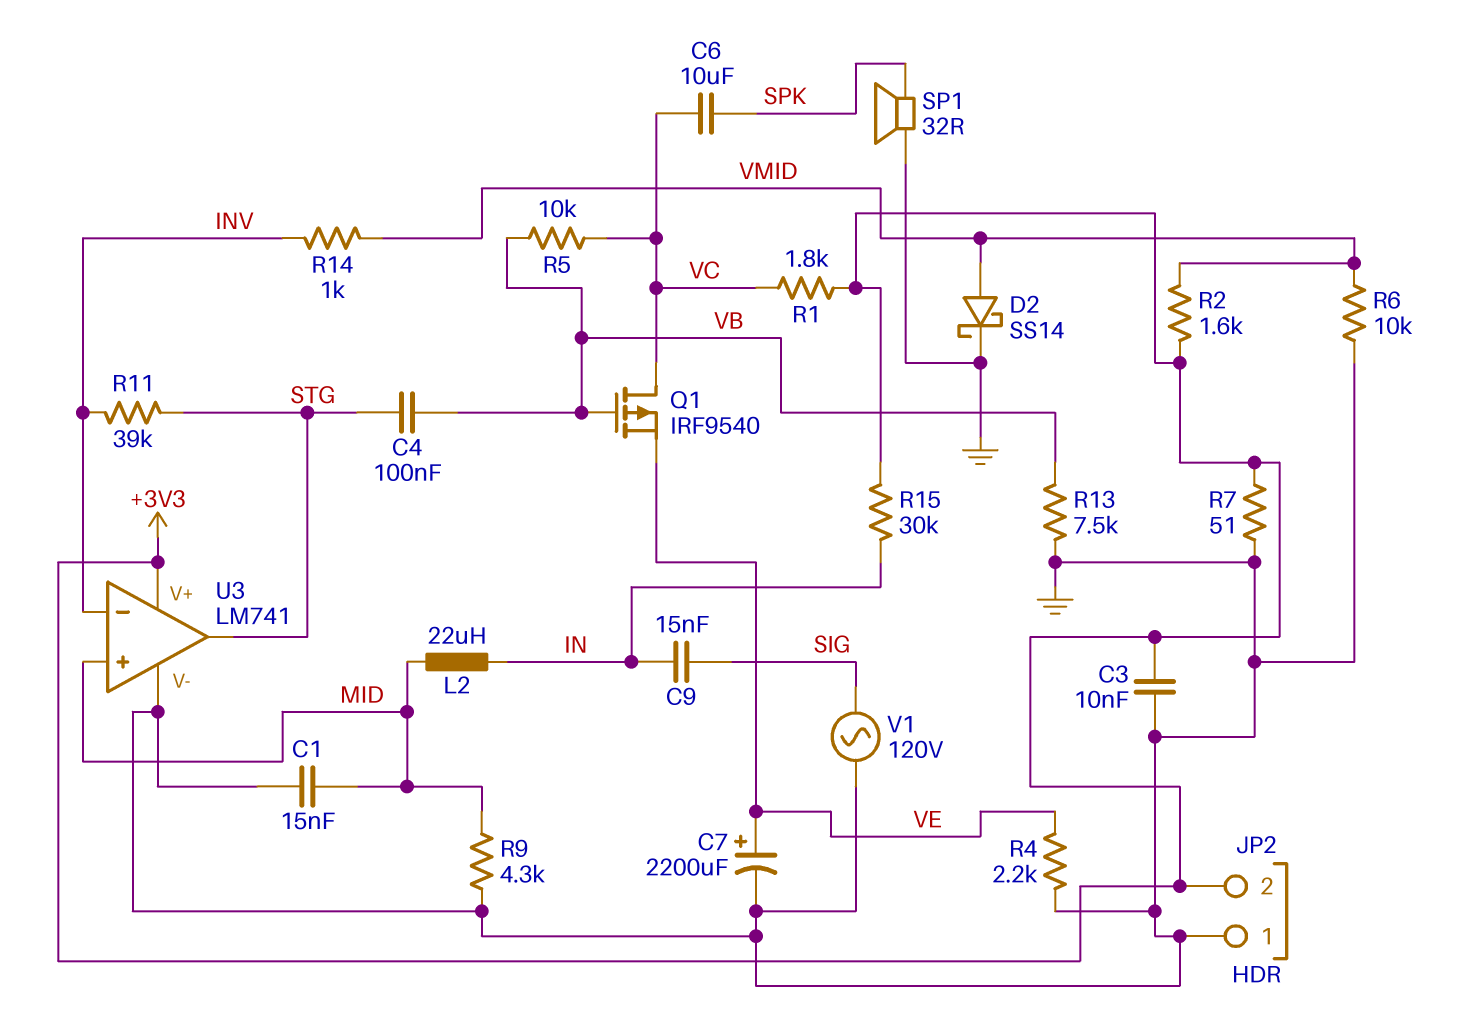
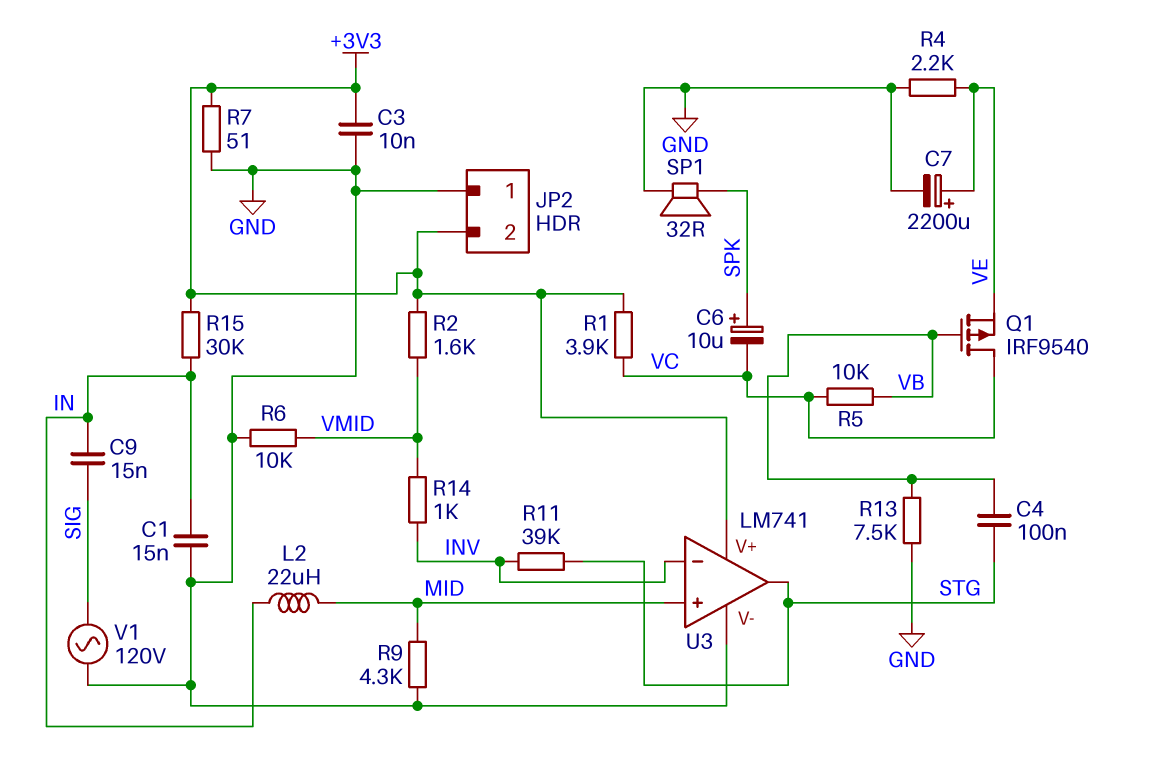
C1: 15nF (GND, MID) -> 15nF (GND, IN)
C6: 10uF (SPK, VC) -> 10uF (plus SPK, minus VC)
D2: schottky SS14 (A VMID, K GND) -> none
R1: 1.8k (+3V3, VC) -> 3.9k (+3V3, VC)

